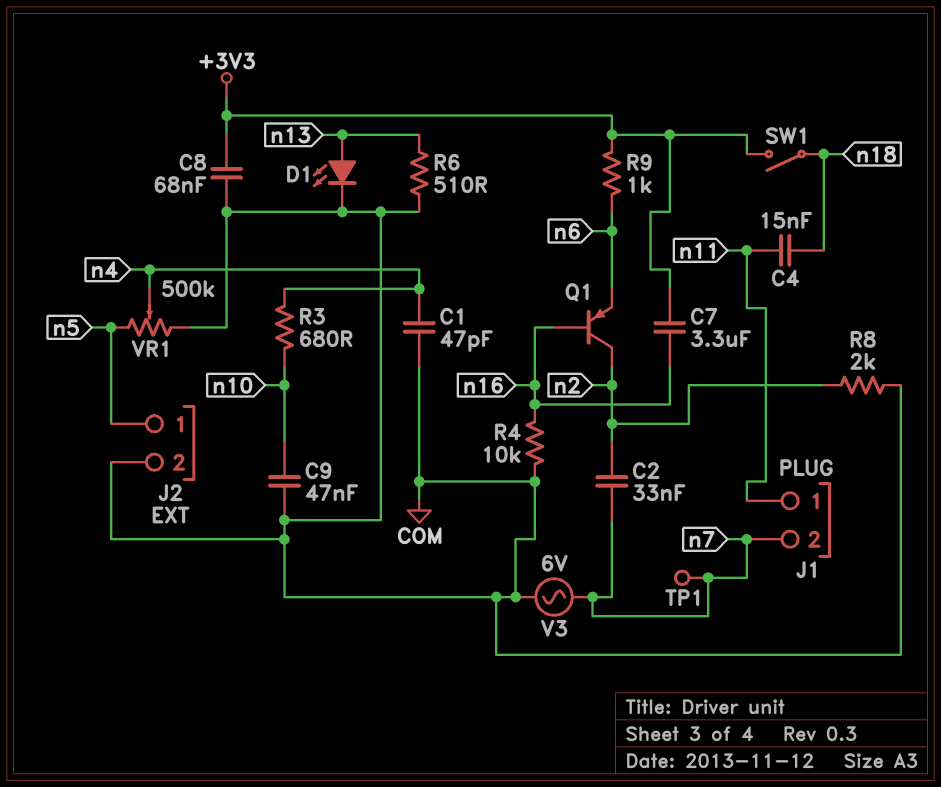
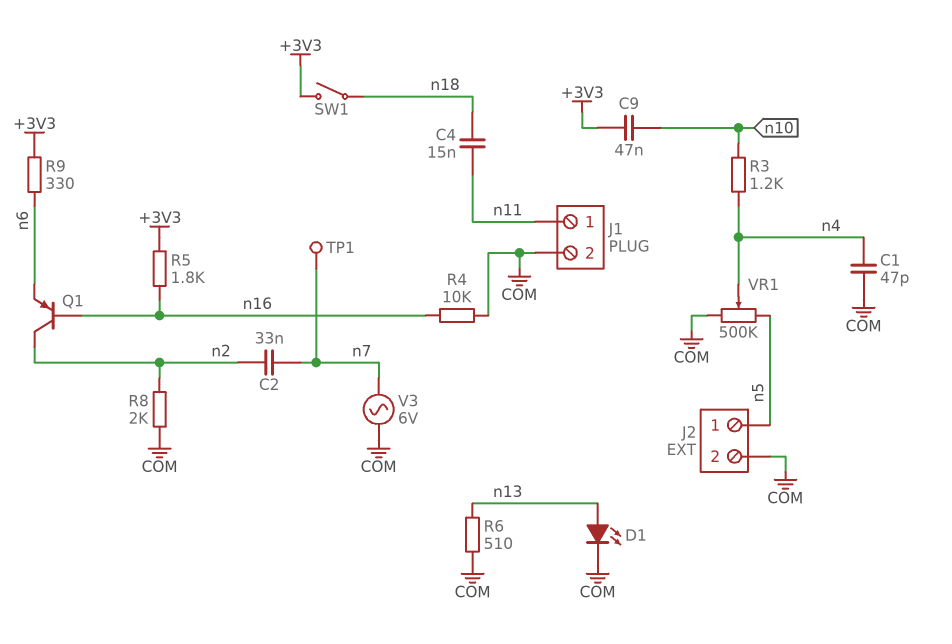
C7: 3.3uF (+3V3, n16) -> none
C8: 68nF (+3V3, COM) -> none
C9: 47nF (COM, n10) -> 47nF (+3V3, n10)
J1 pin 2: n7 -> COM
R3: 680 (n4, n10) -> 1.2k (n4, n10)
R5: none -> 1.8k (+3V3, n16)
R9: 1k (+3V3, n6) -> 330 (+3V3, n6)

